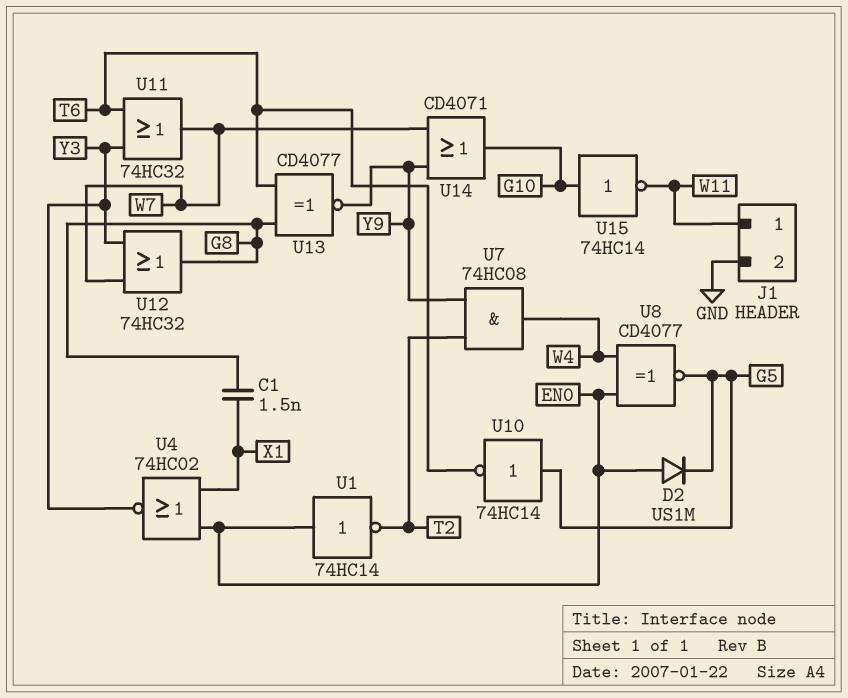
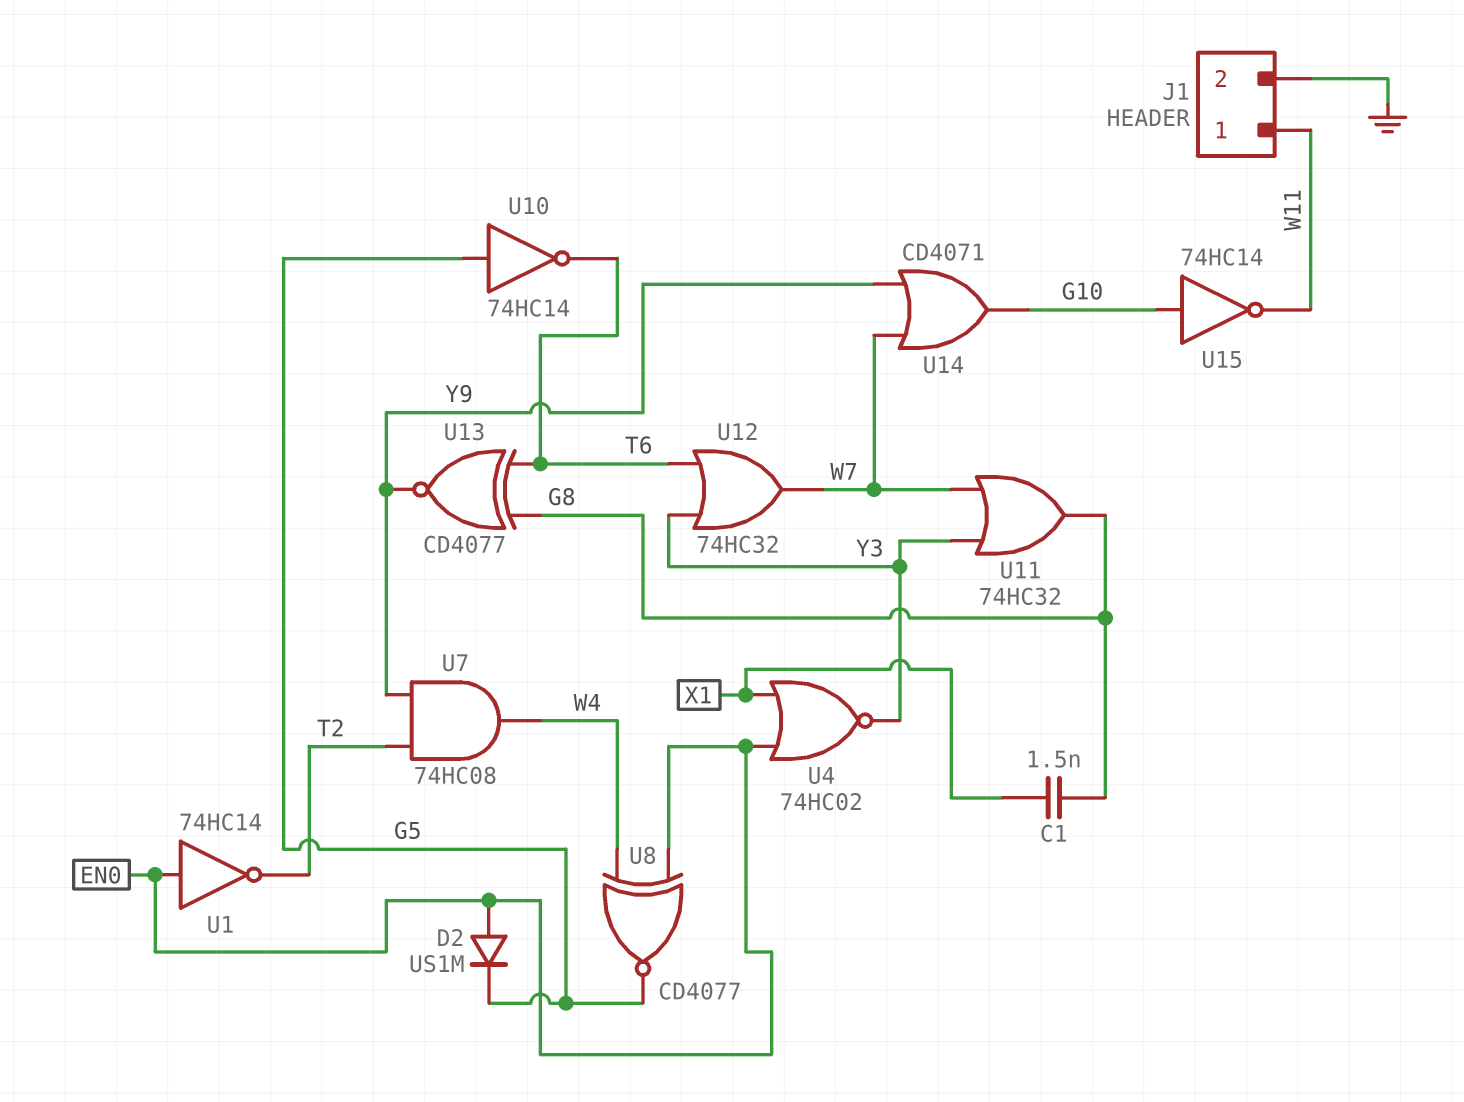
U11: OR 74HC32 (in T6, in Y3, out W7) -> OR 74HC32 (in W7, in Y3, out G8)
U12: OR 74HC32 (in W7, in Y3, out G8) -> OR 74HC32 (in T6, in Y3, out W7)

